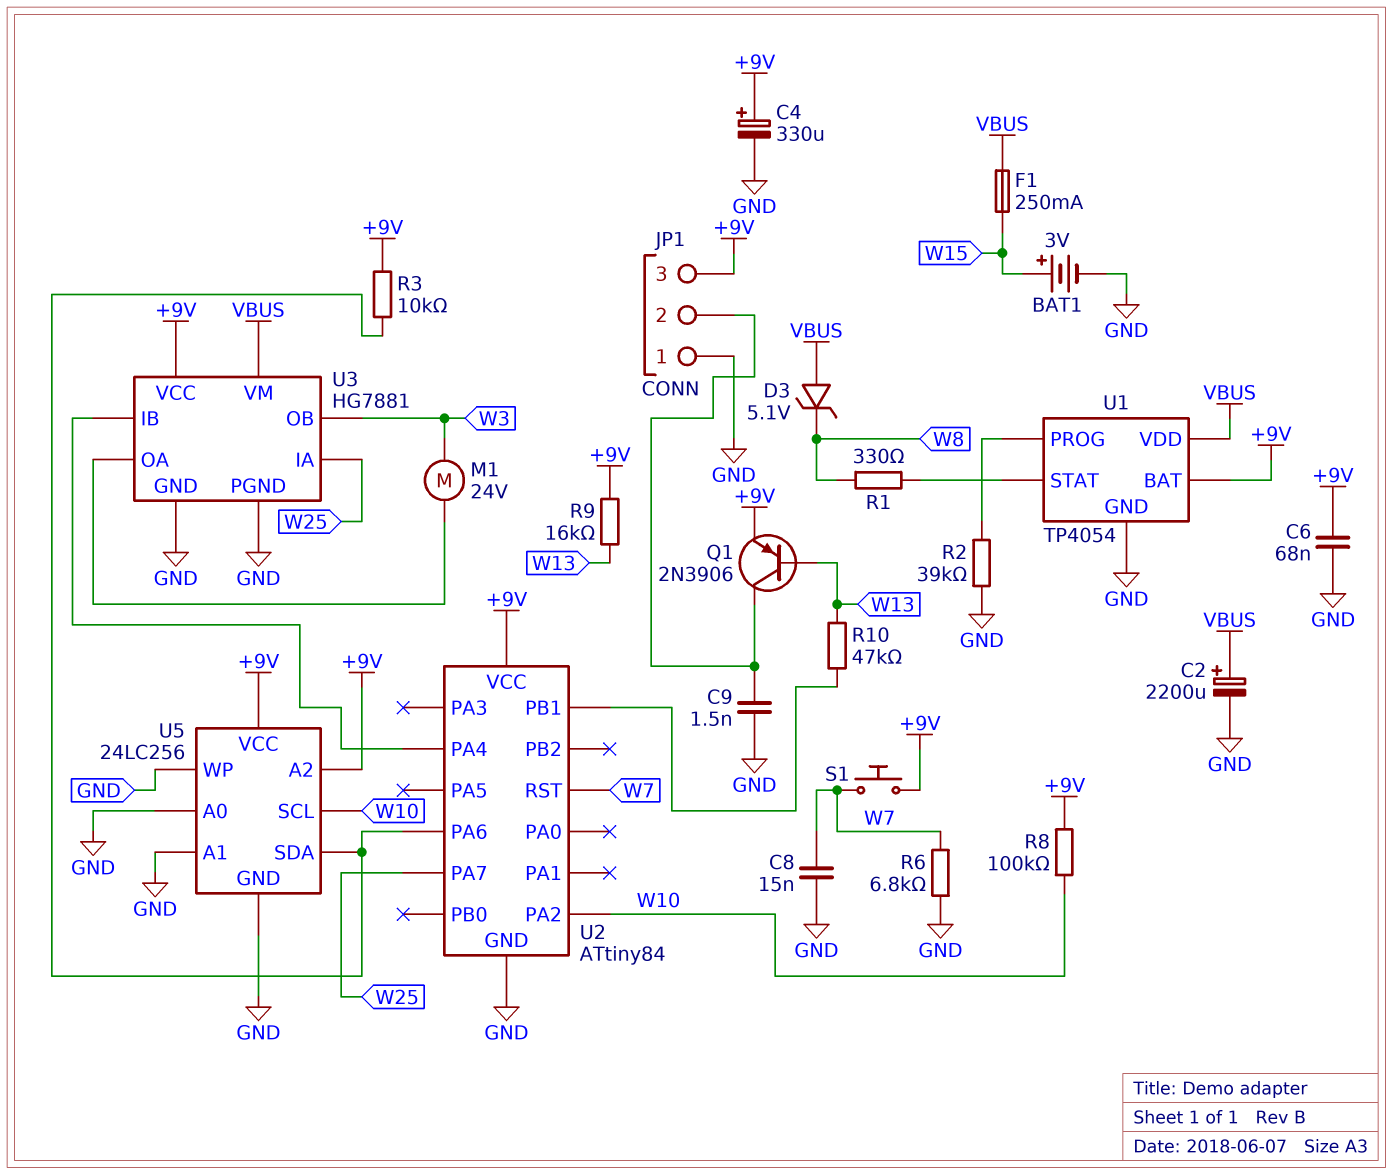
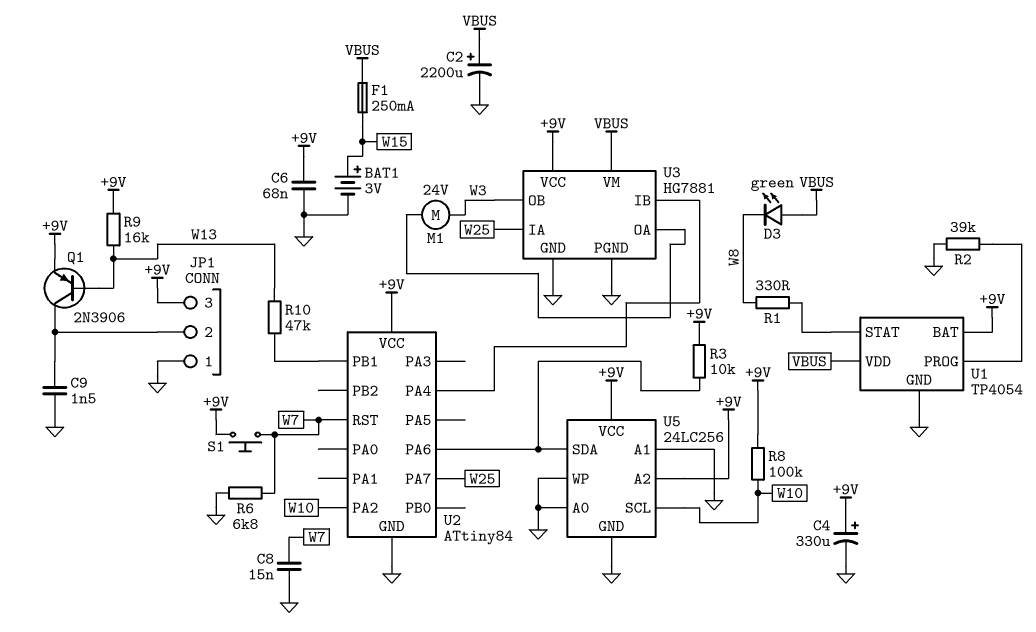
D3: zener 5.1V (A VBUS, K W8) -> LED green (A VBUS, K W8)

